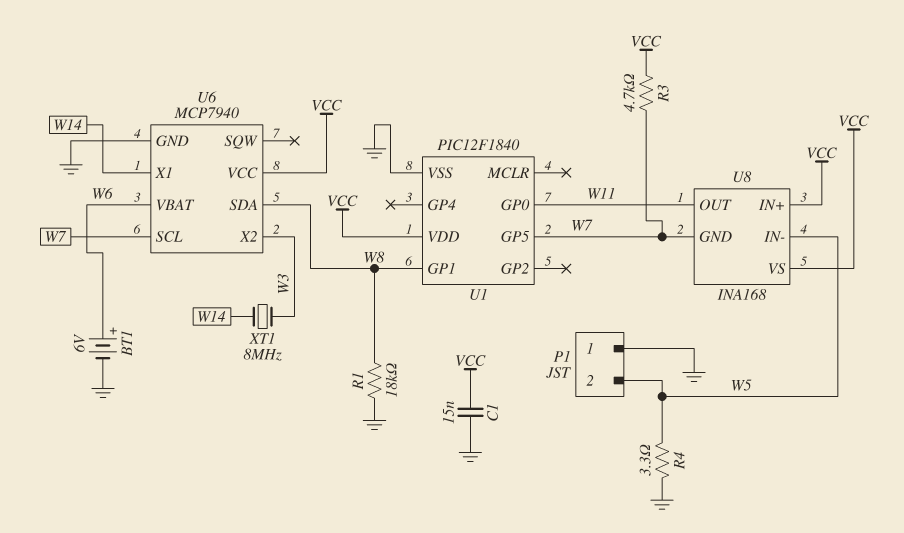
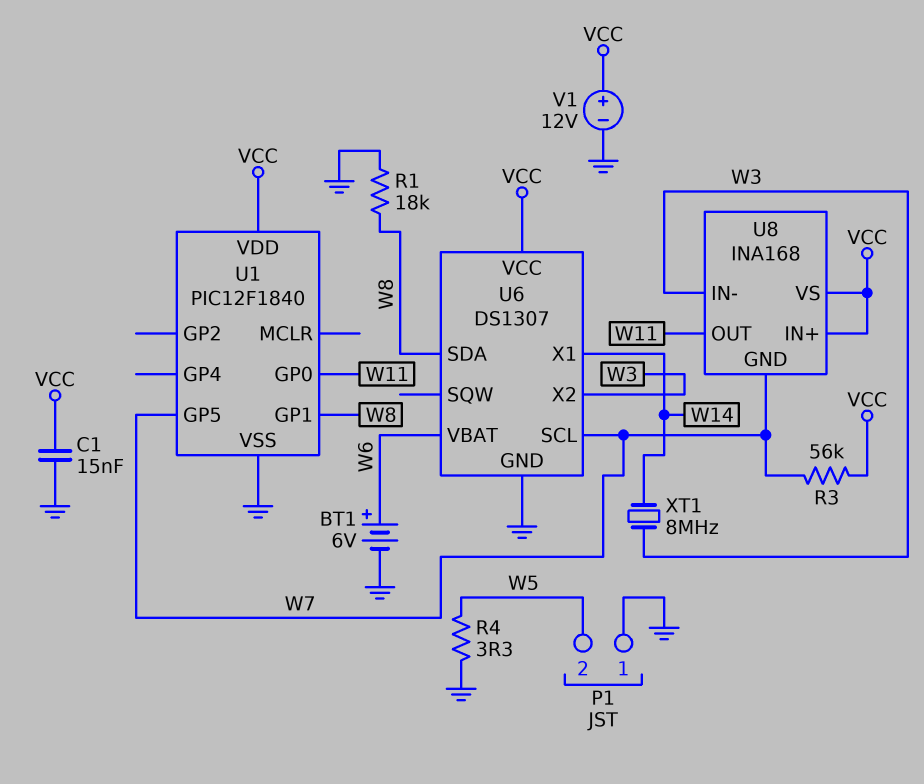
R3: 4.7k (VCC, W7) -> 56k (VCC, W7)
U6: MCP7940 -> DS1307
U8 pin IN-: W5 -> W3
V1: none -> 12V (plus VCC, minus GND)

